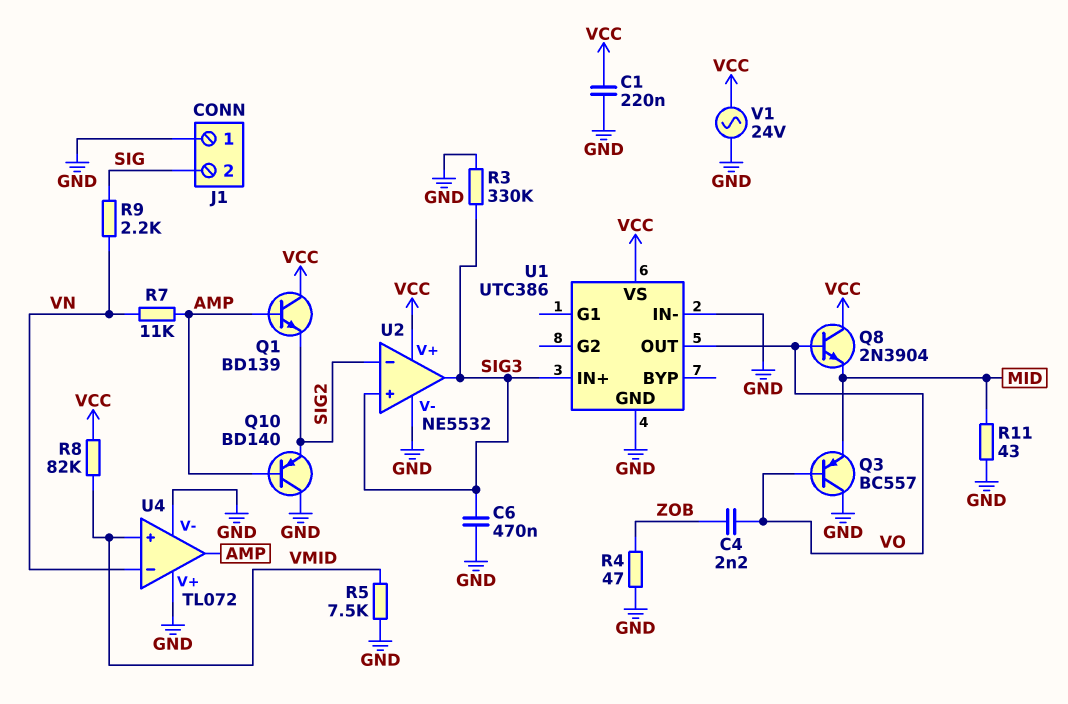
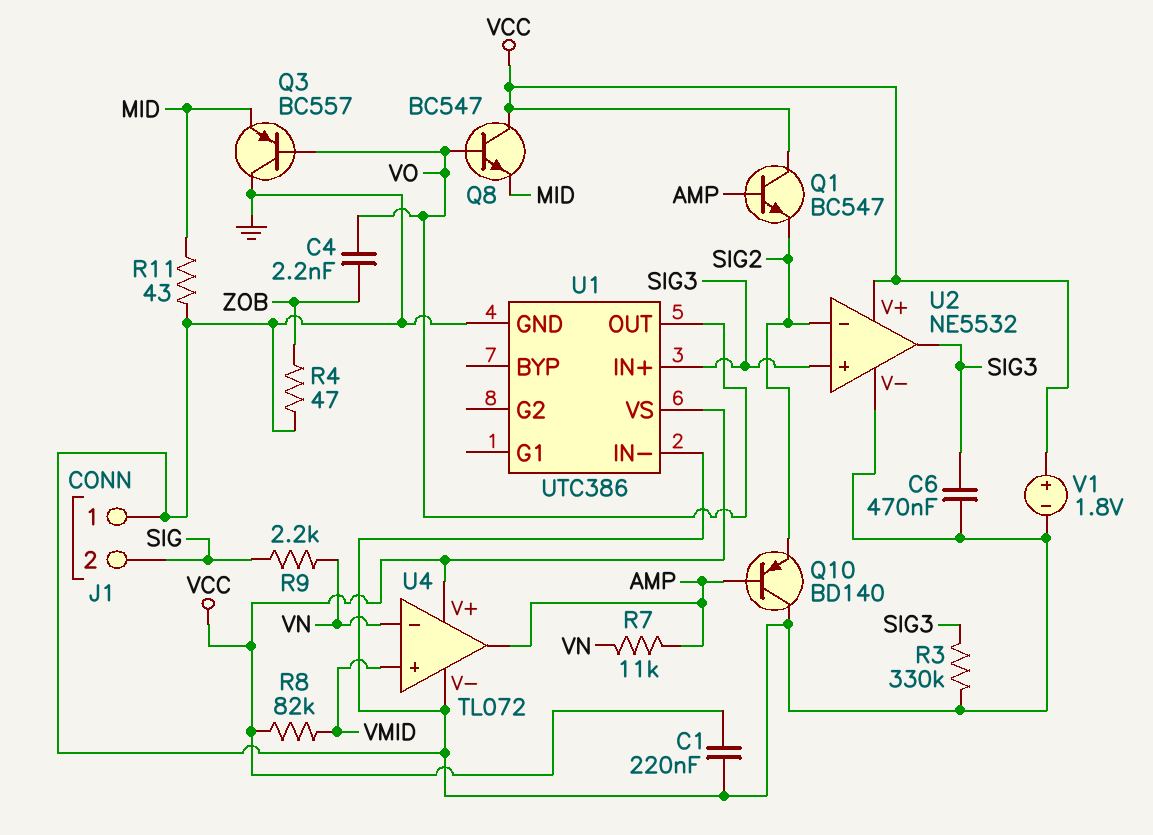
Q1: NPN BD139 (B AMP, C VCC, E SIG2) -> NPN BC547 (B AMP, C VCC, E SIG2)
Q8: NPN 2N3904 (B VO, C VCC, E MID) -> NPN BC547 (B VO, C VCC, E MID)
R5: 7.5k (GND, VMID) -> none
U4 pin V+: GND -> VCC
V1: AC 24V (GND, VCC) -> 1.8V (plus VCC, minus GND)

